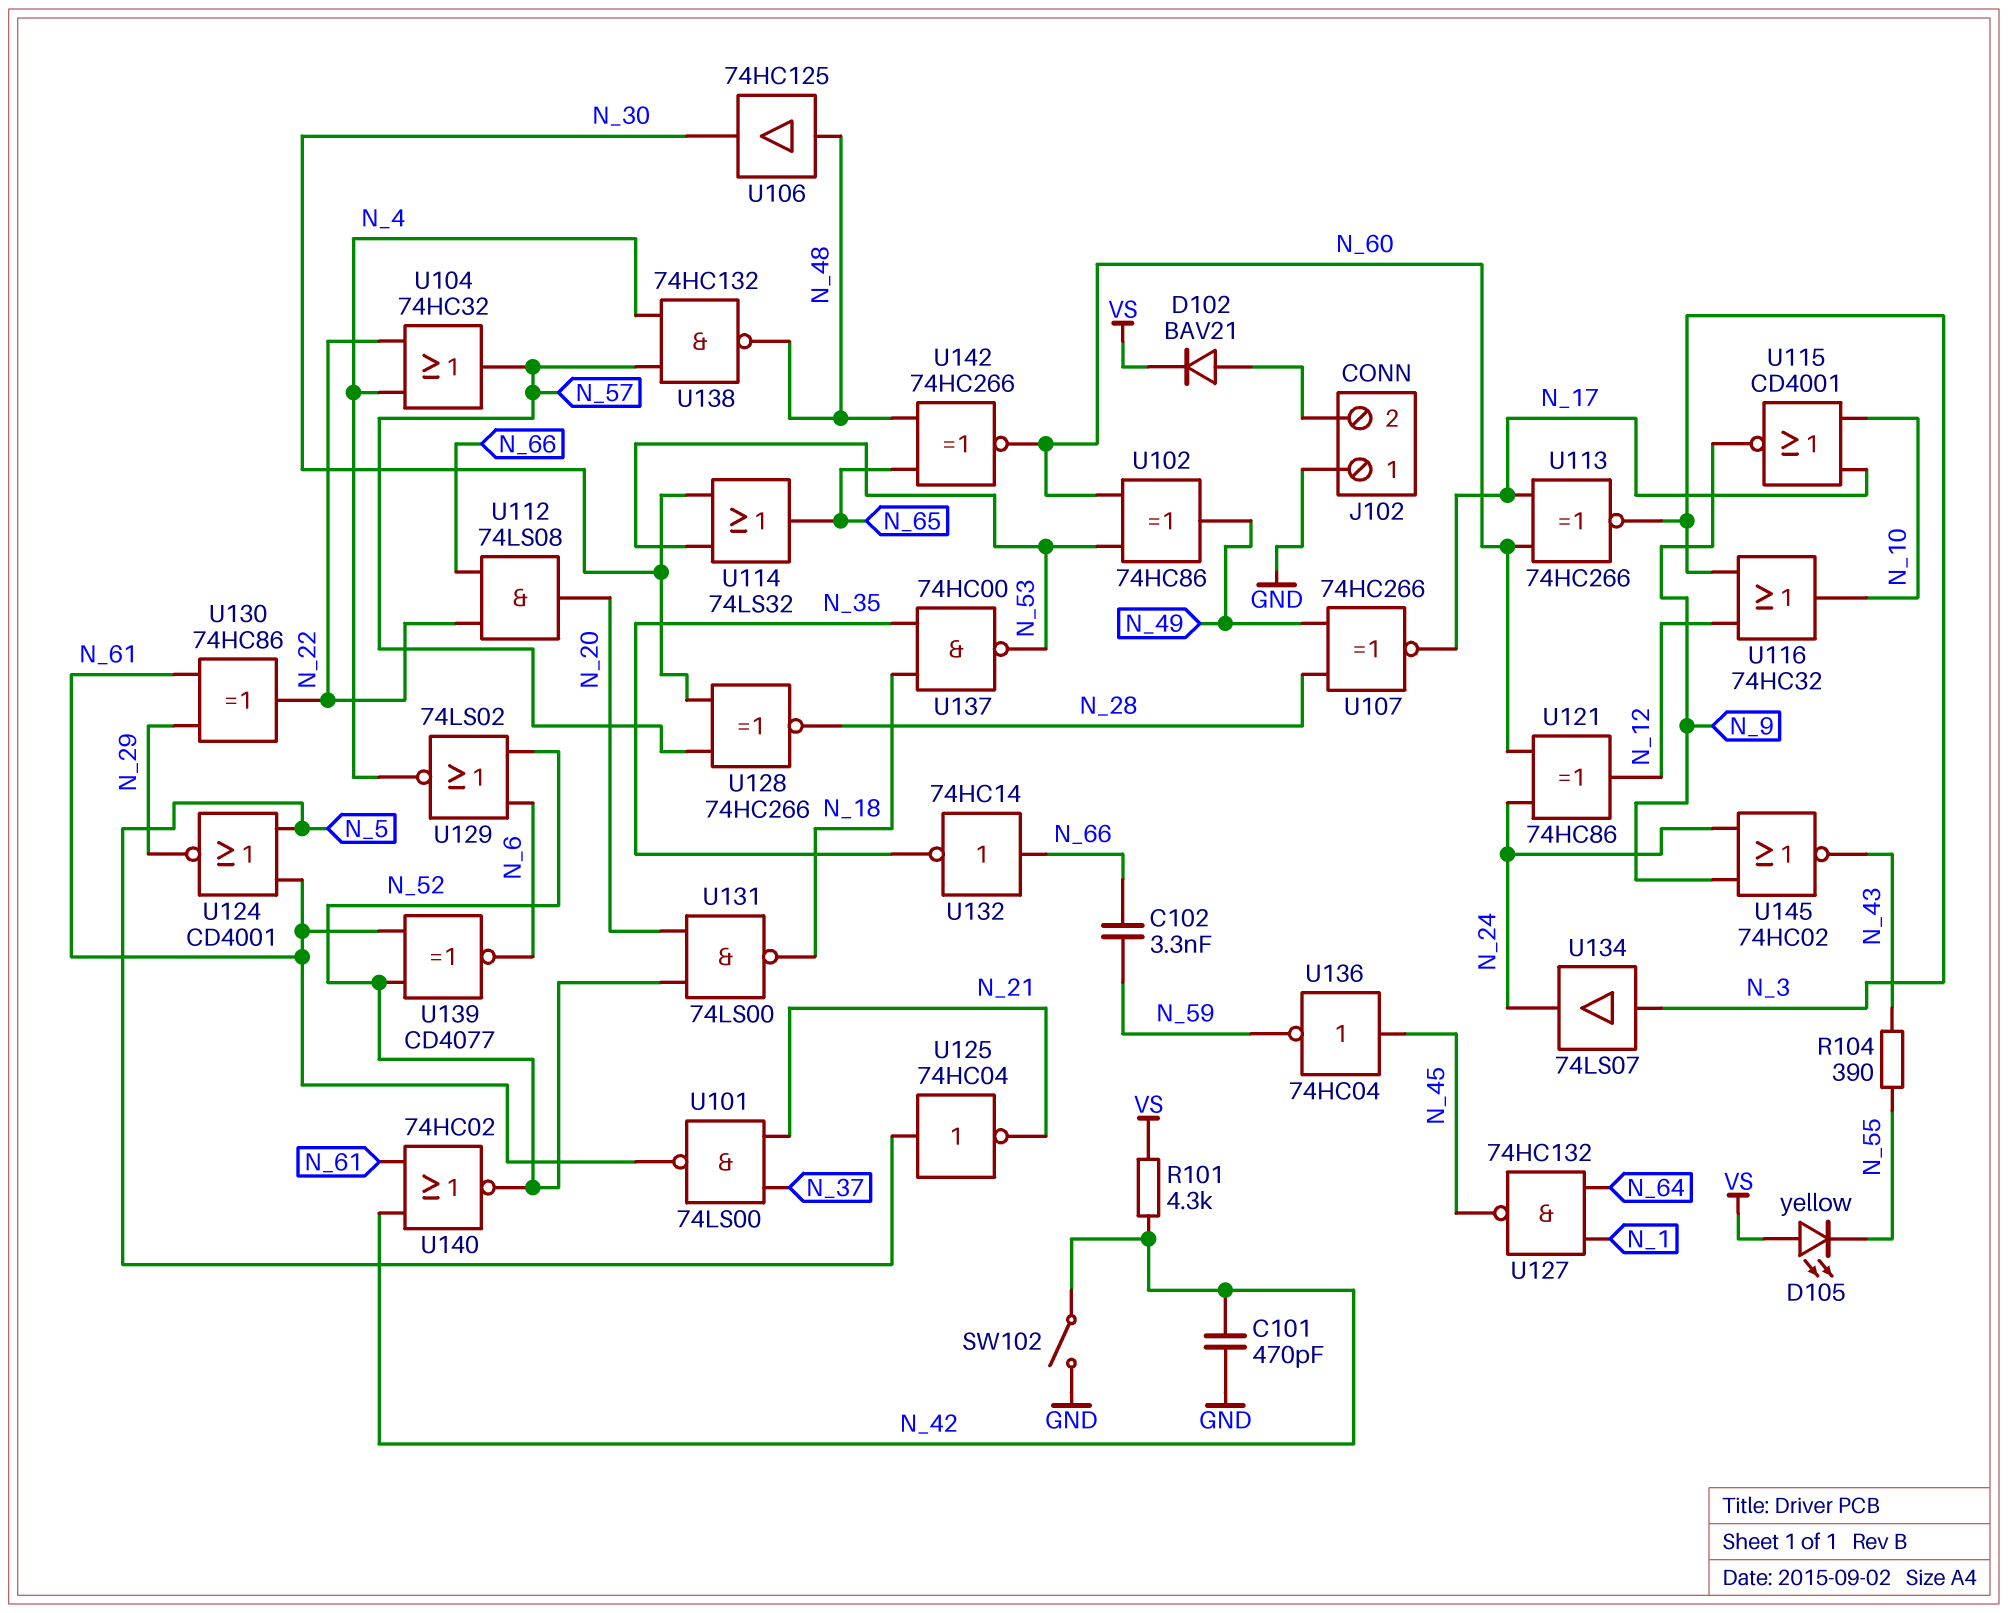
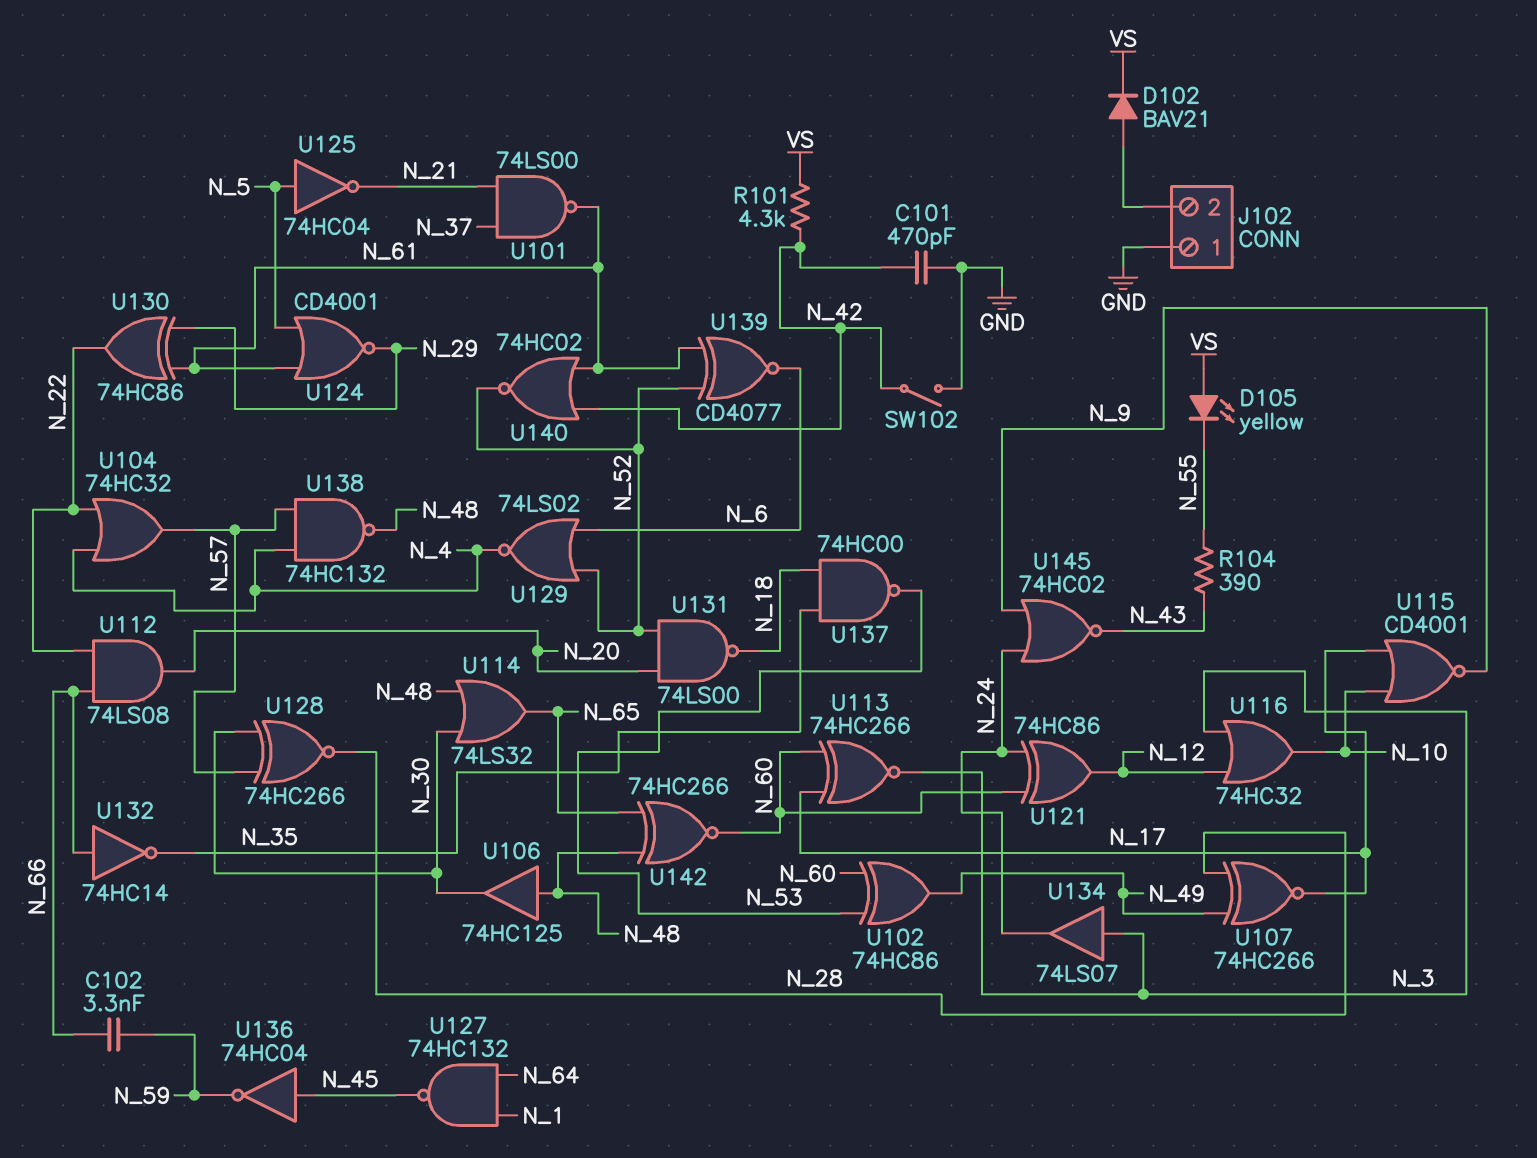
U114: OR 74LS32 (in N_30, in N_53, out N_65) -> OR 74LS32 (in N_30, in N_48, out N_65)

